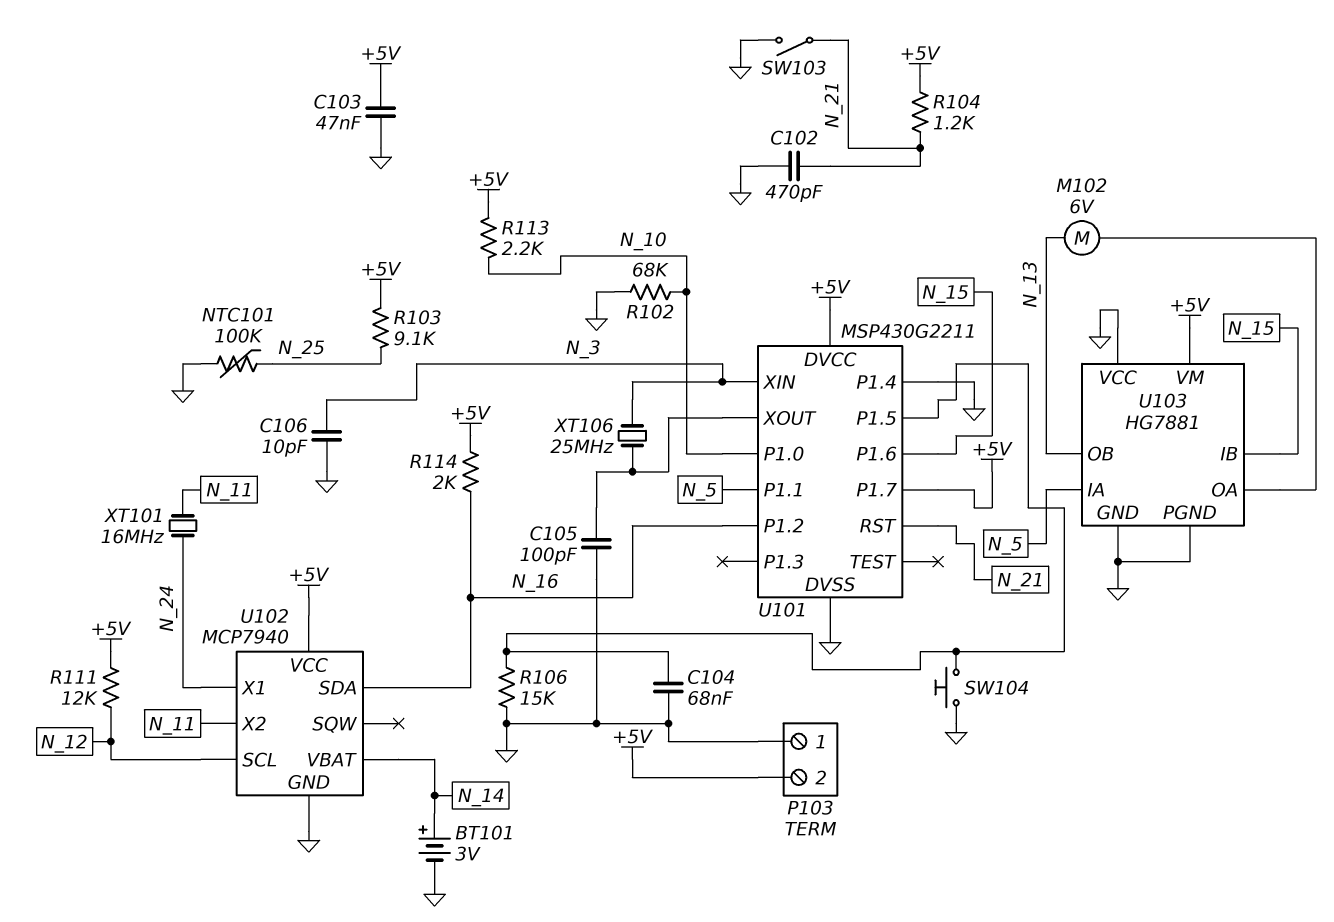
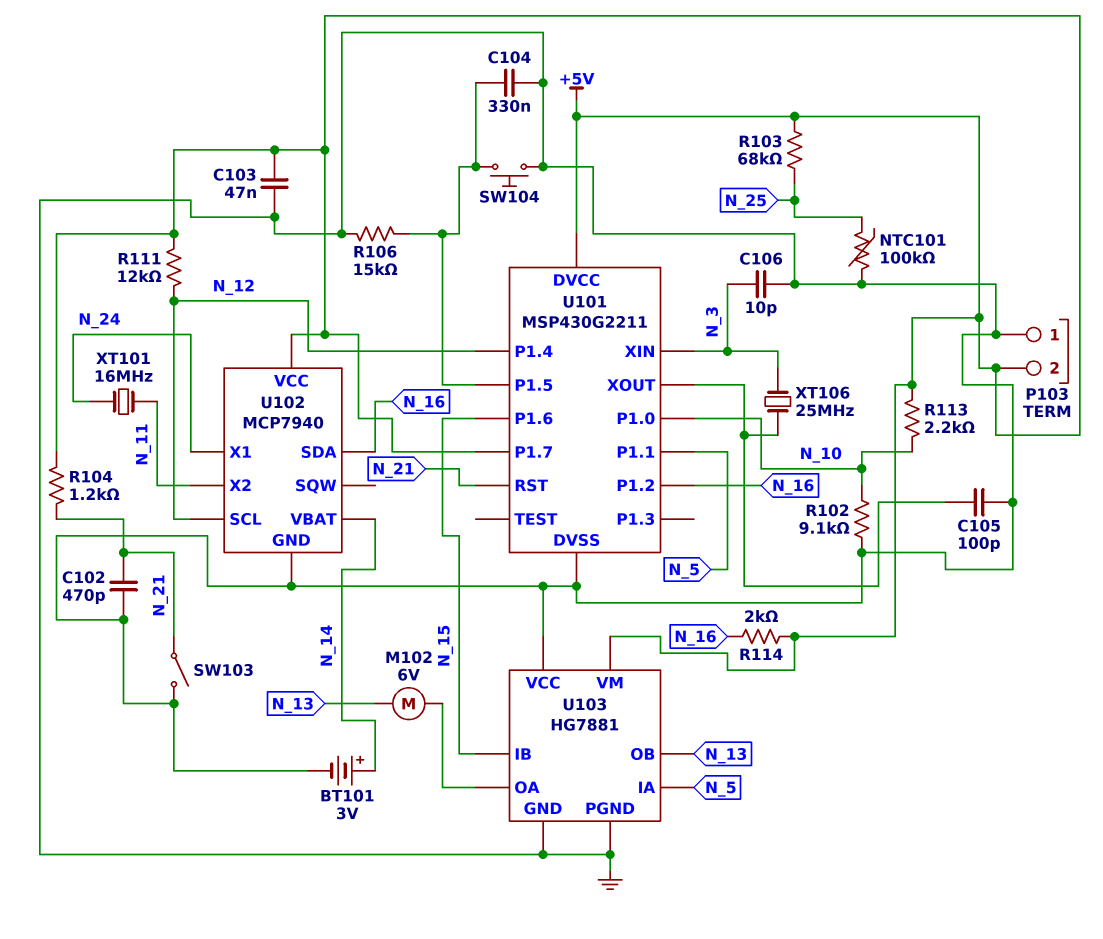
C104: 68nF (GND, U101/P1.5) -> 330nF (GND, U101/P1.5)
R102: 68k (GND, N_10) -> 9.1k (GND, N_10)
R103: 9.1k (+5V, N_25) -> 68k (+5V, N_25)
U101 pin P1.4: GND -> N_12

